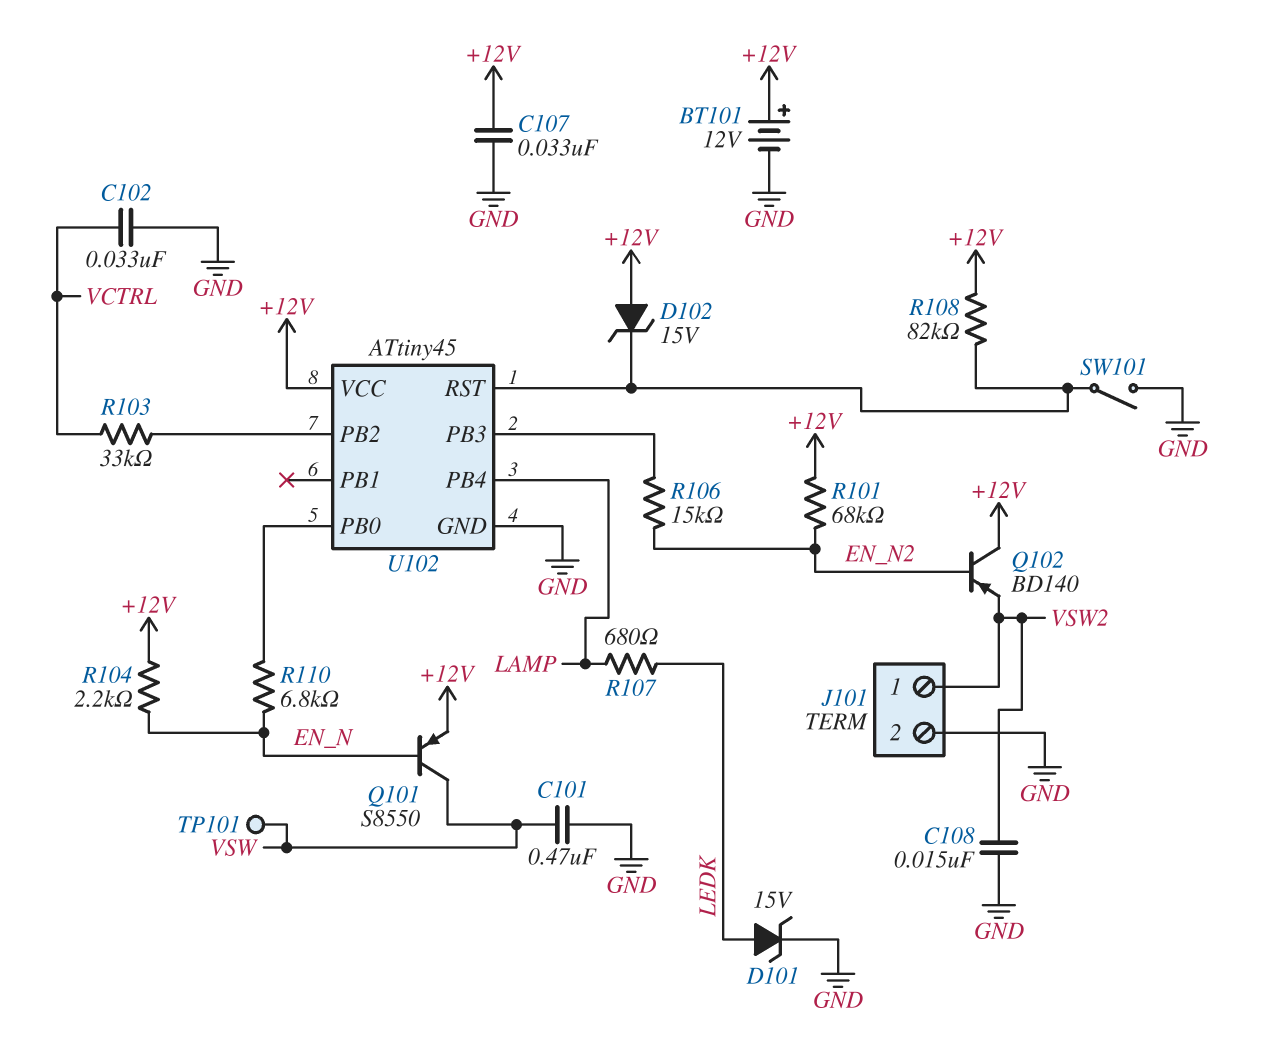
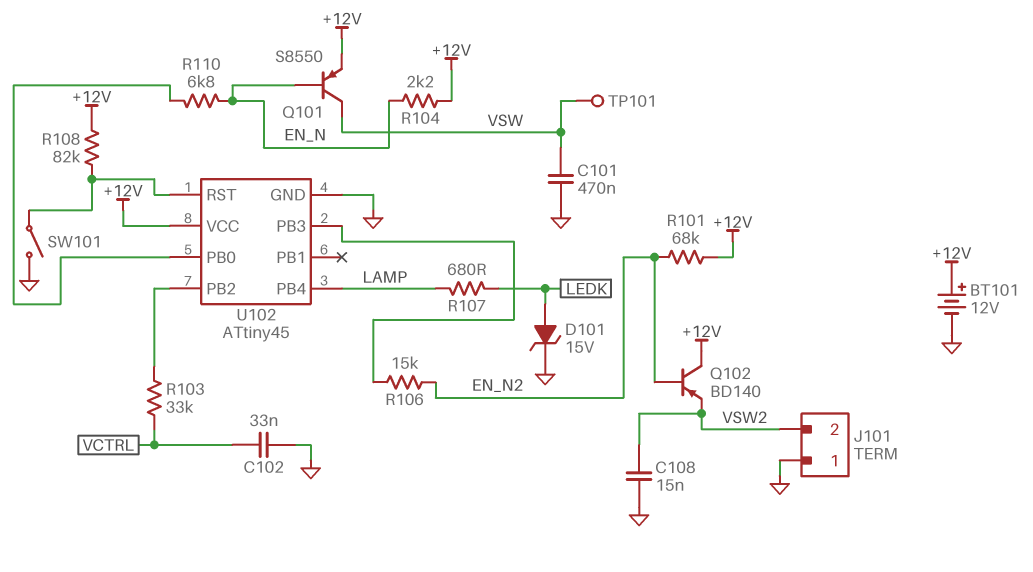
C107: 33nF (+12V, GND) -> none
D102: zener 15V (A +12V, K U102/RST) -> none
J101 pin 1: VSW2 -> GND
J101 pin 2: GND -> VSW2

